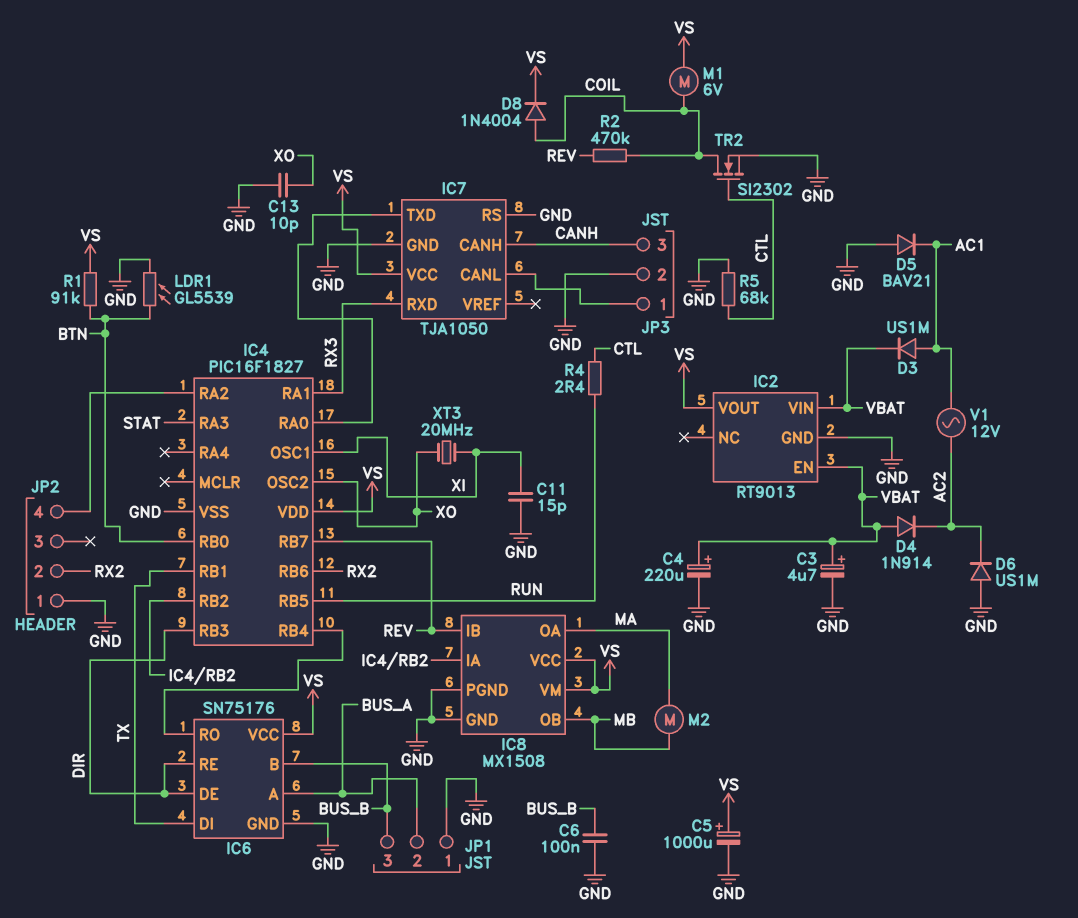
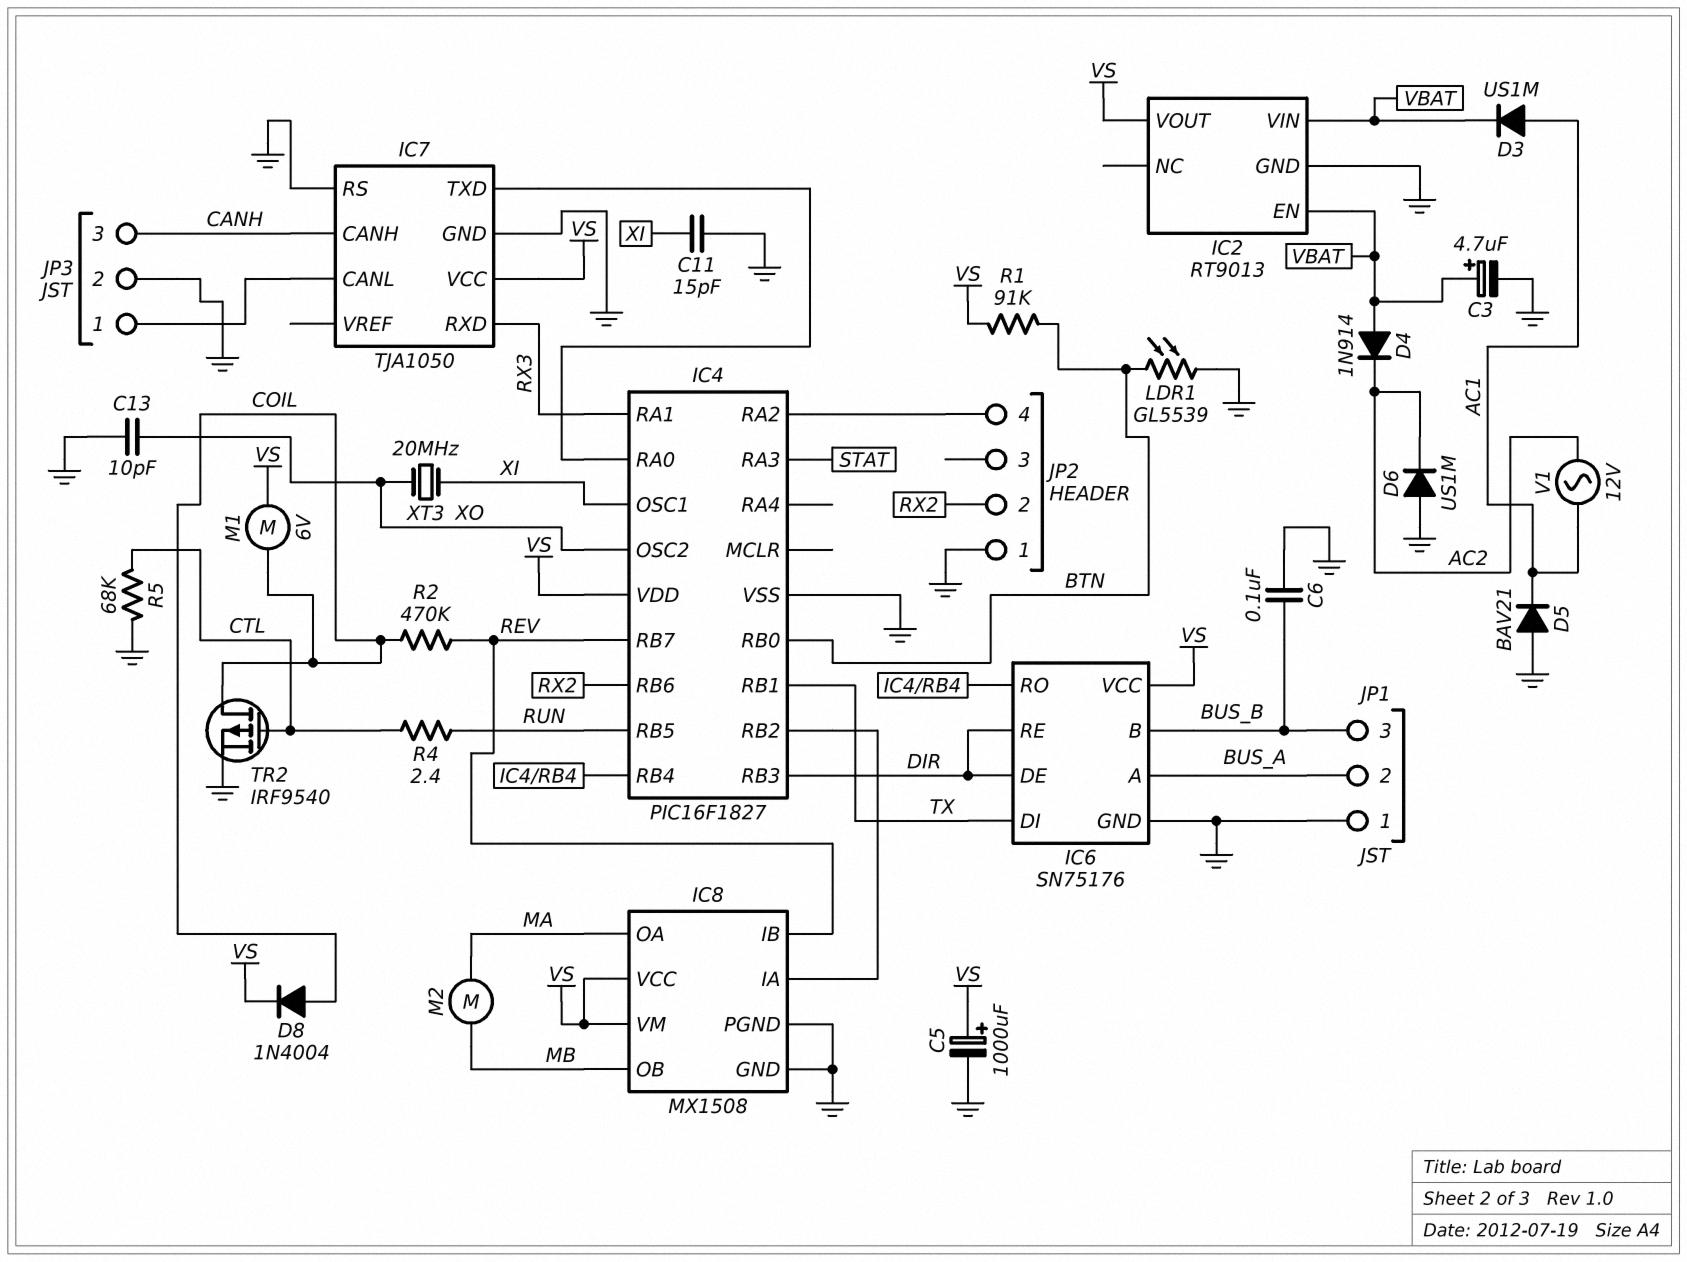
C4: 220uF (plus VBAT, minus GND) -> none
TR2: NMOS SI2302 (G CTL, D COIL, S GND) -> PMOS IRF9540 (G CTL, D COIL, S GND)

